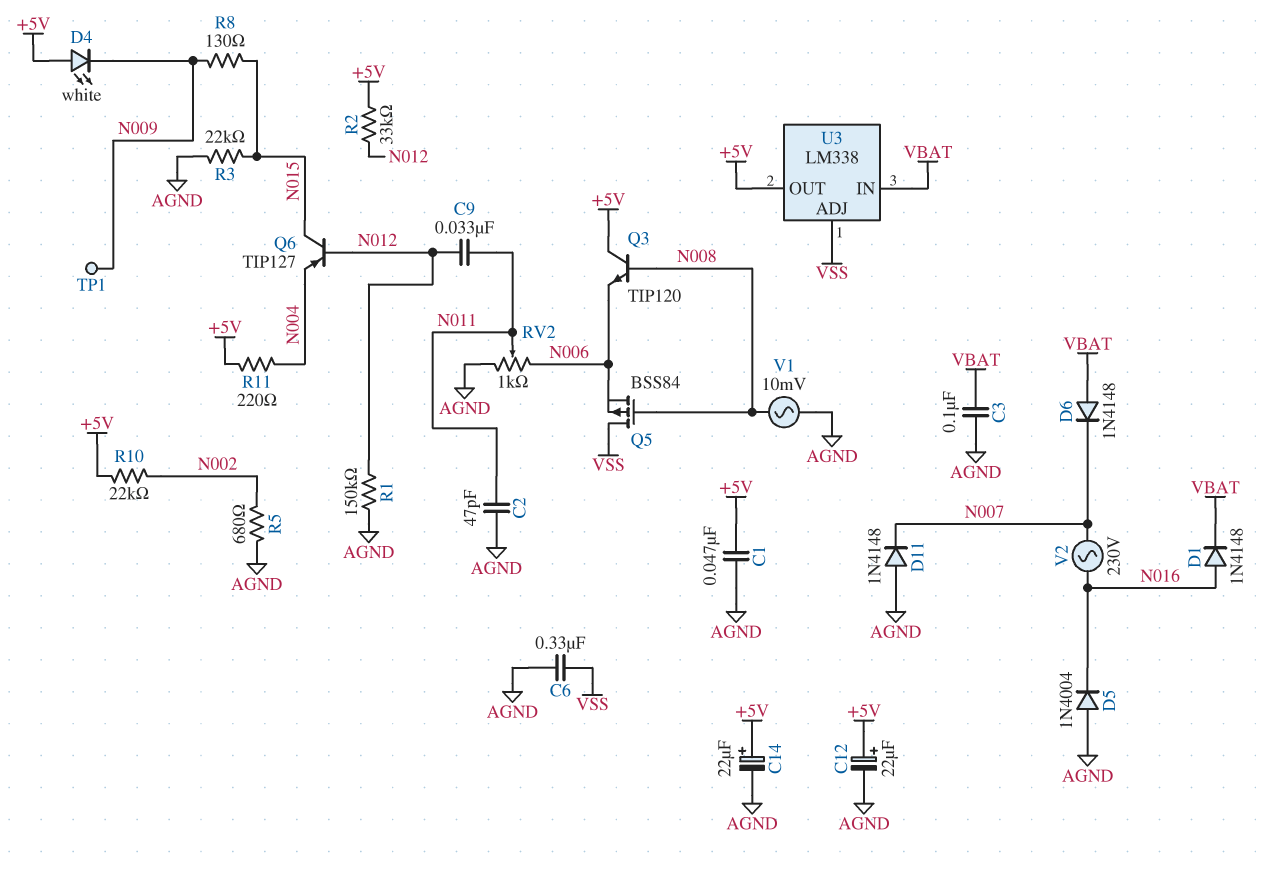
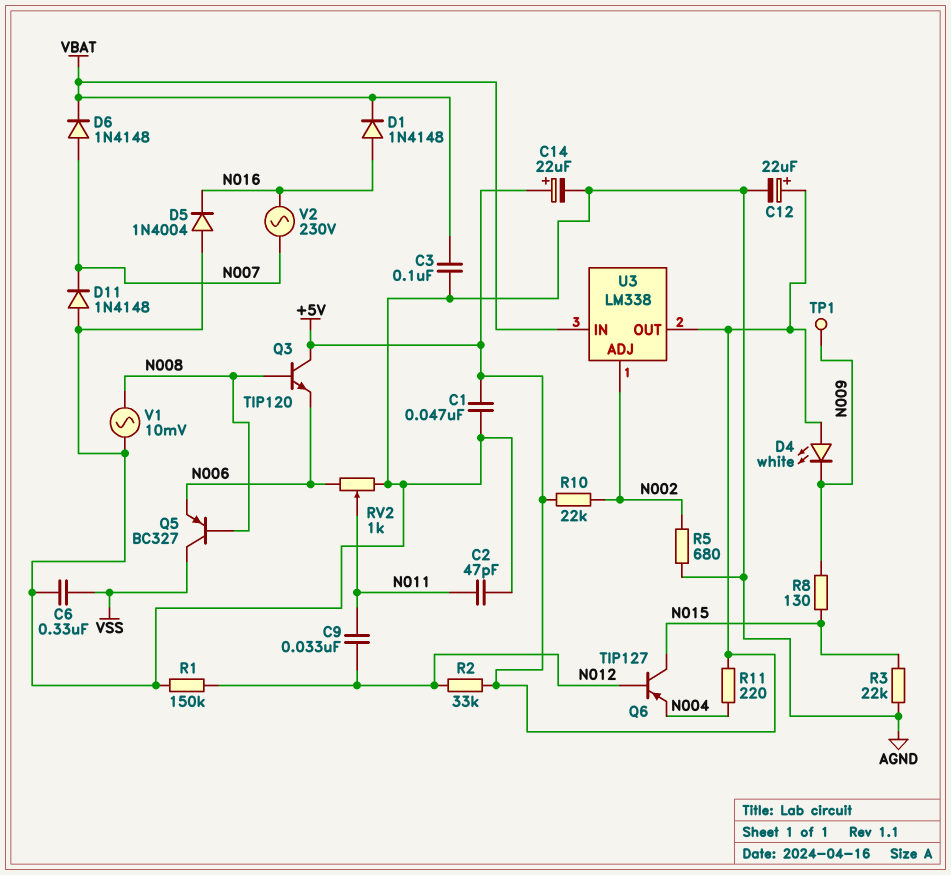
D6: diode 1N4148 (A VBAT, K N007) -> diode 1N4148 (A N007, K VBAT)
Q5: PMOS BSS84 (G N008, D VSS, S N006) -> PNP BC327 (B N008, C VSS, E N006)
U3 pin ADJ: VSS -> N002

